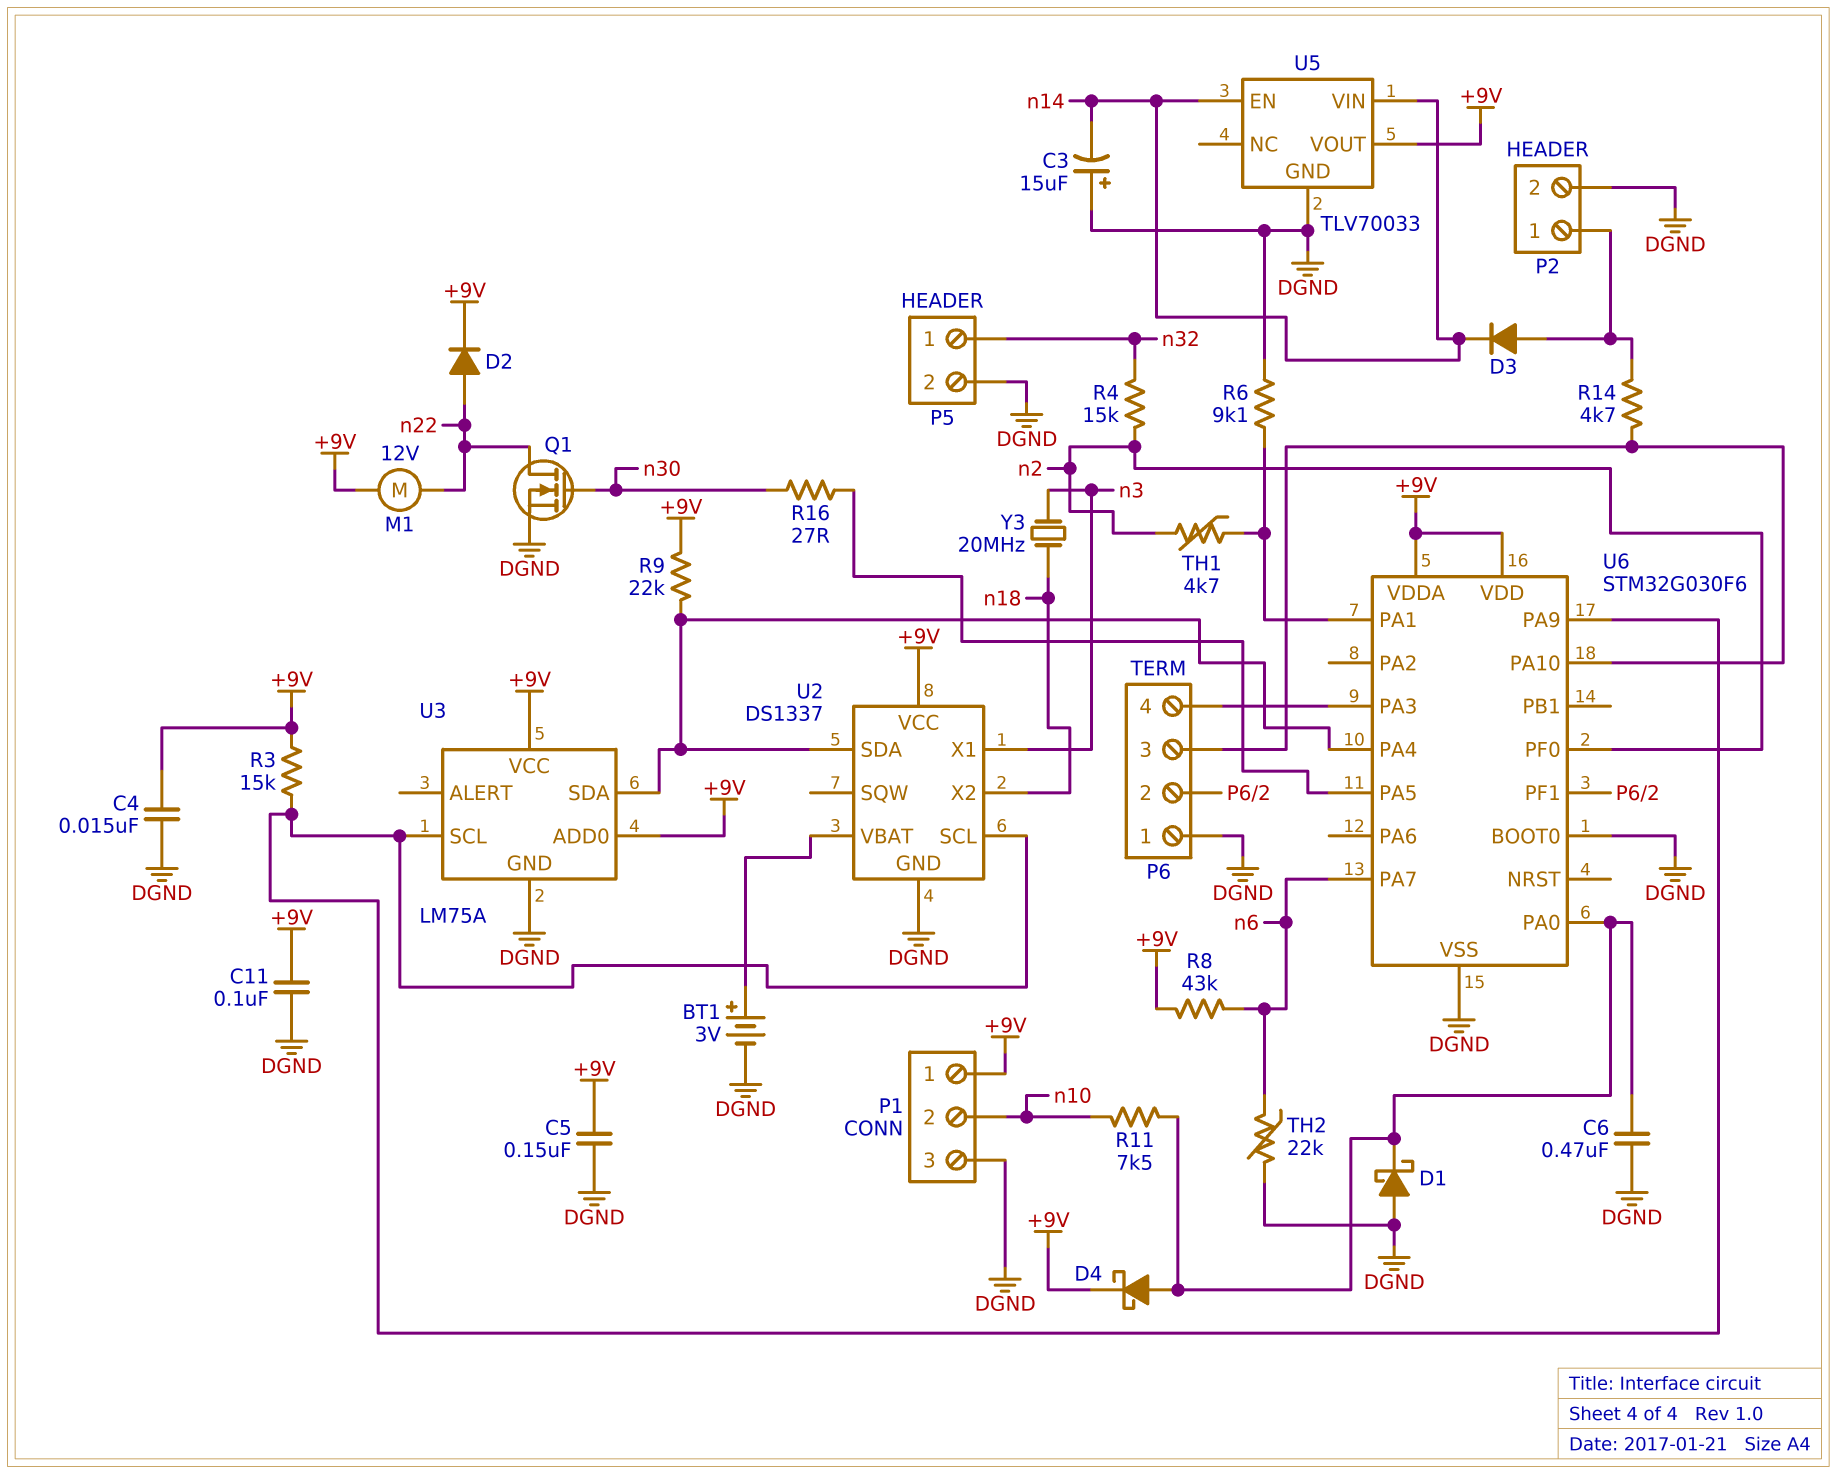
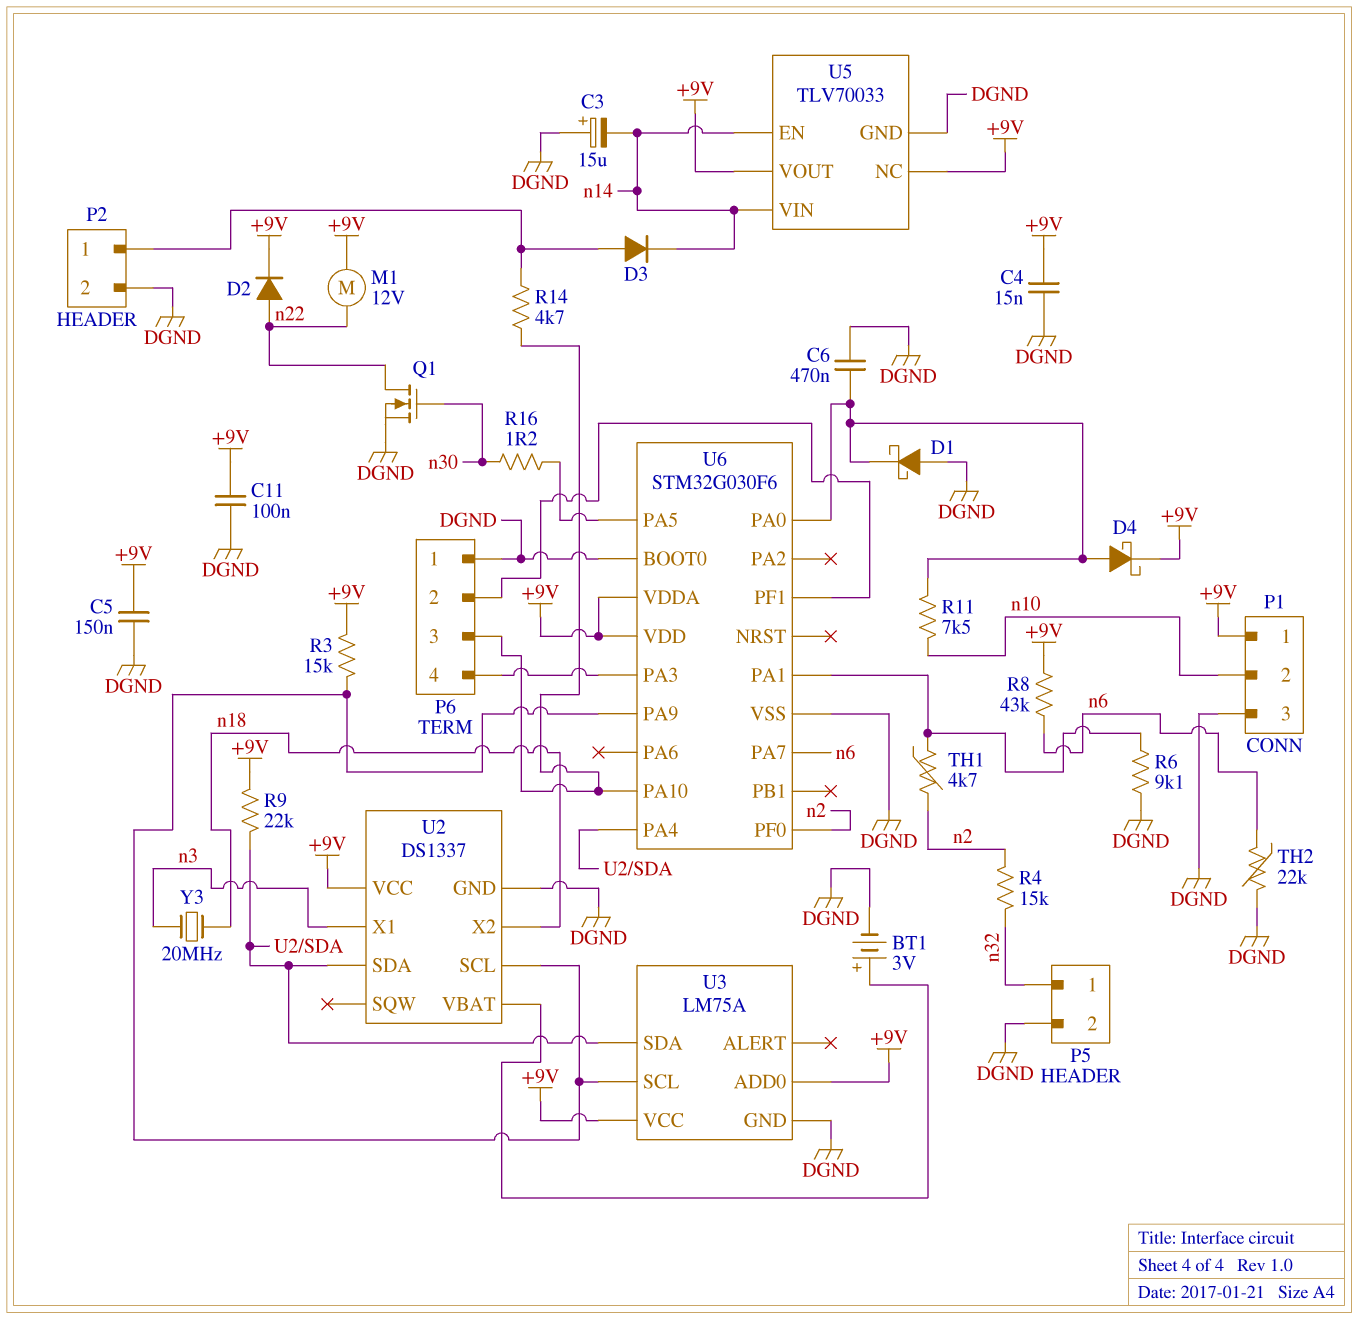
R16: 27 (U6/PA5, n30) -> 1.2 (U6/PA5, n30)
U5 pin NC: none -> +9V

